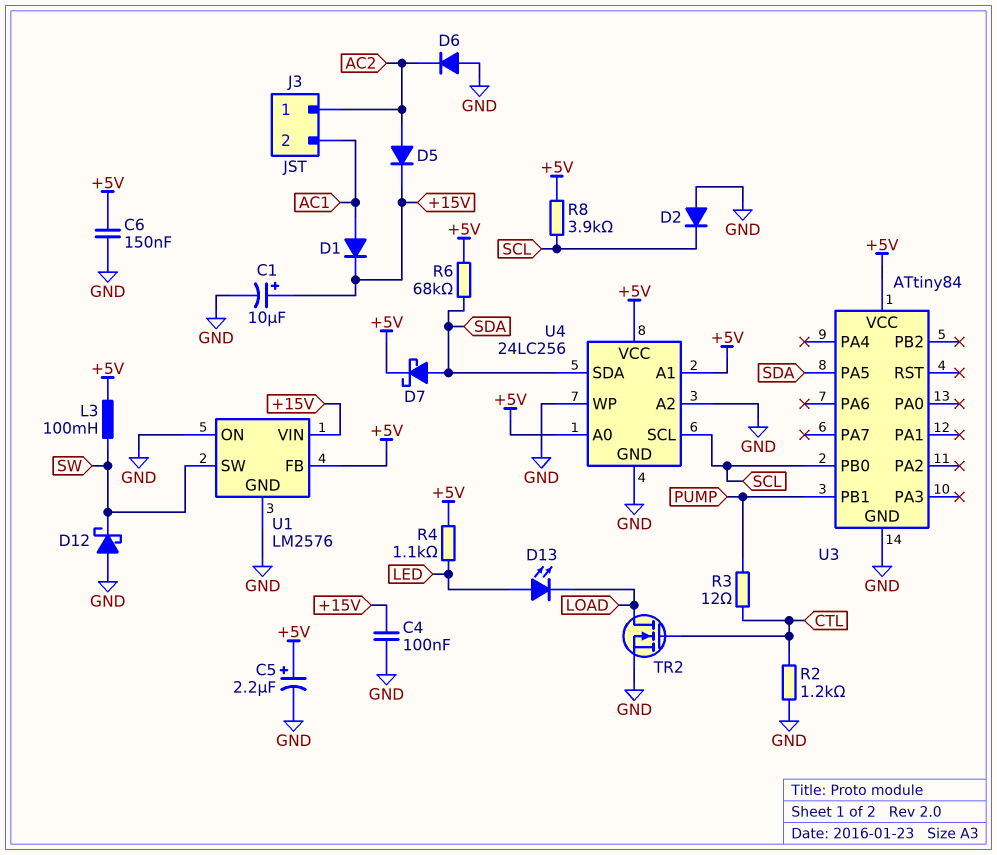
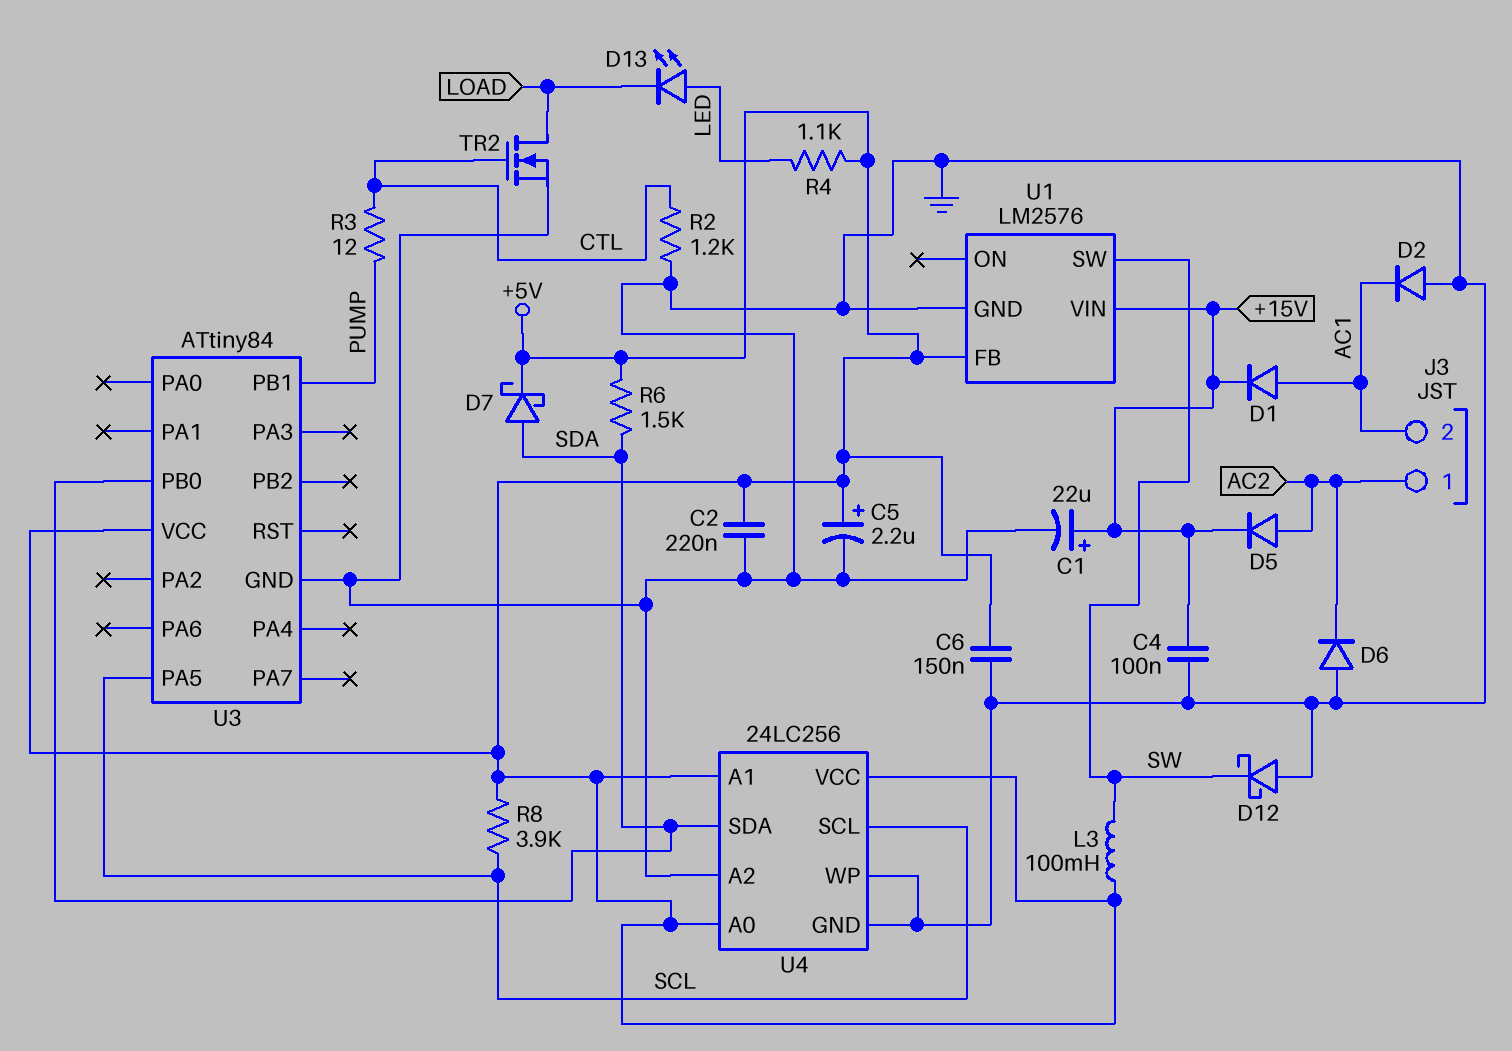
C1: 10uF (plus +15V, minus GND) -> 22uF (plus +15V, minus GND)
C2: none -> 220nF (+5V, GND)
D2: diode (A GND, K SCL) -> diode (A GND, K AC1)
R6: 68k (+5V, SDA) -> 1.5k (+5V, SDA)
U1 pin ON: GND -> none
U3 pin PA5: SDA -> SCL
U3 pin PB0: SCL -> SDA

